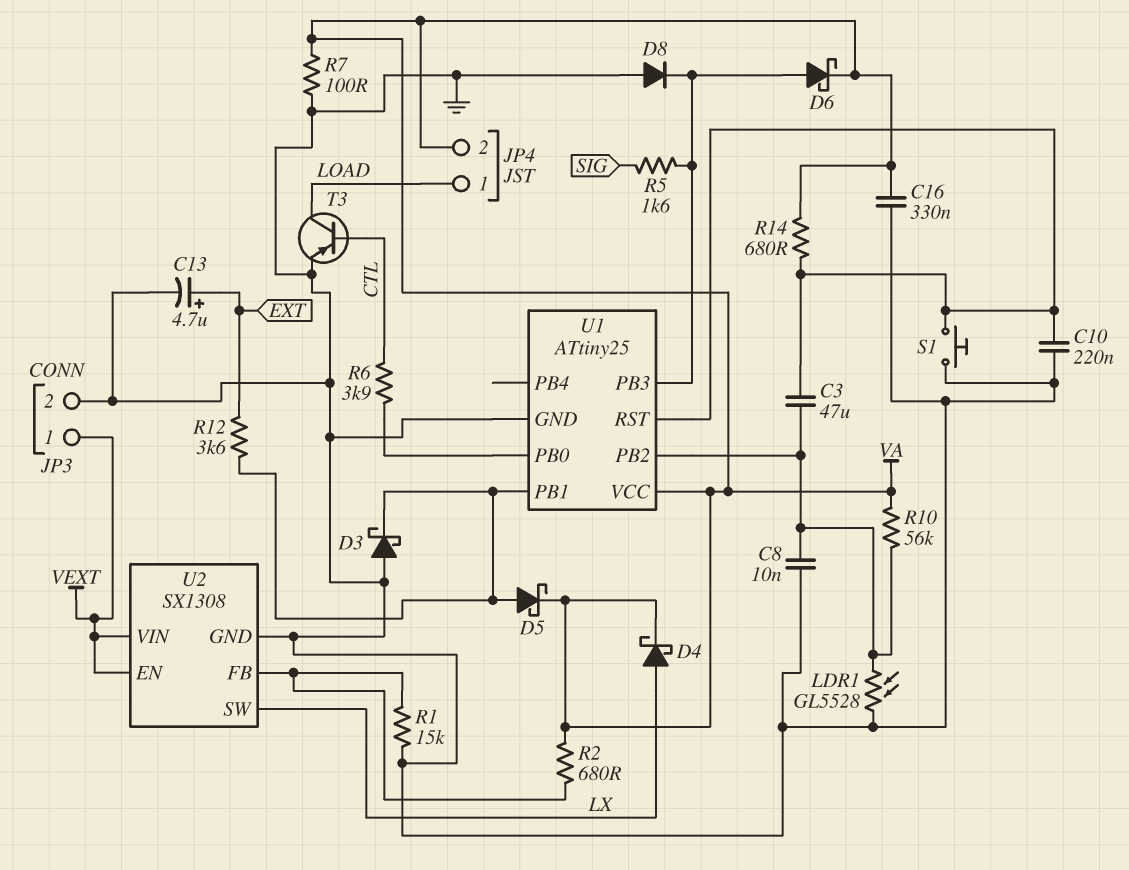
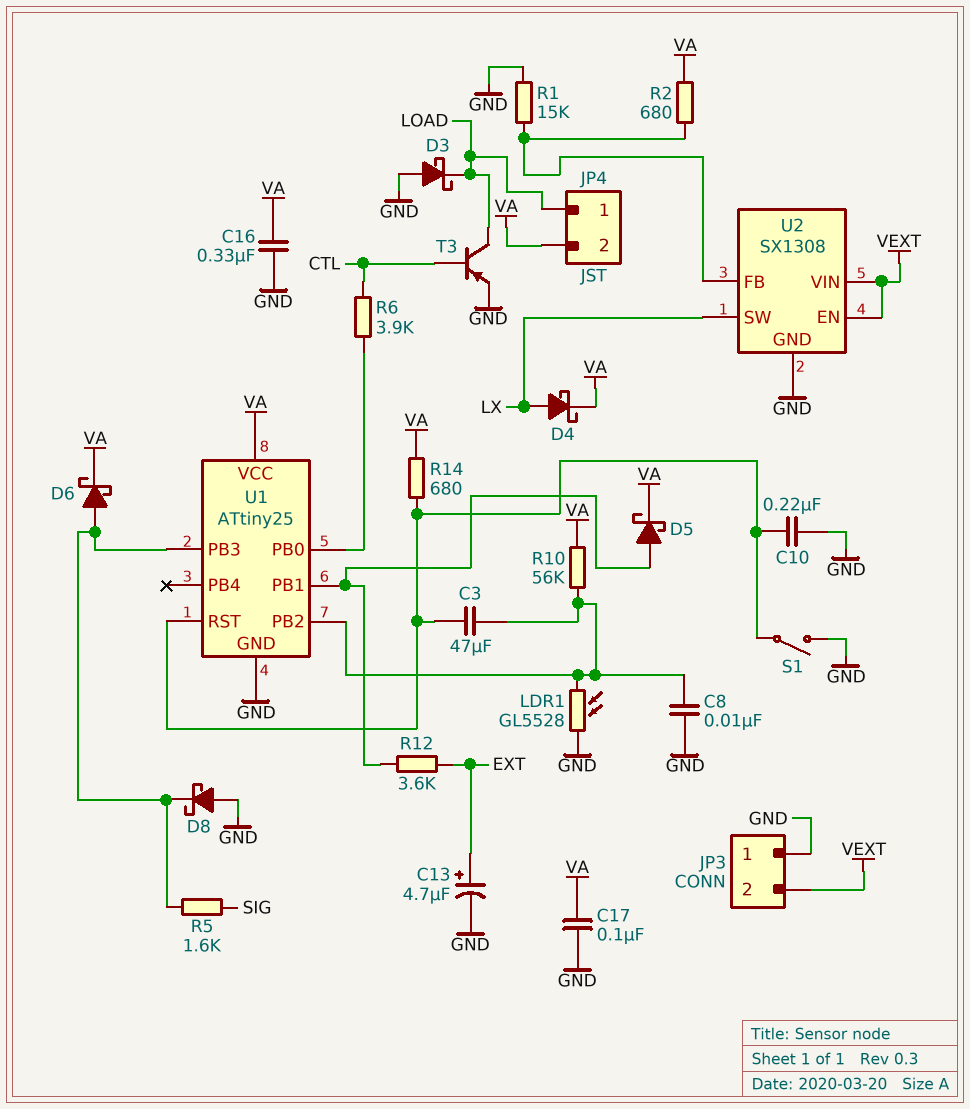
C17: none -> 100nF (GND, VA)
D3: schottky (A GND, K U1/PB1) -> schottky (A GND, K LOAD)
D8: diode (A GND, K U1/PB3) -> schottky (A GND, K U1/PB3)
JP3 pin 1: VEXT -> GND
JP3 pin 2: GND -> VEXT
R7: 100 (GND, VA) -> none
S1: button (GND, U1/RST) -> switch (GND, U1/RST)

